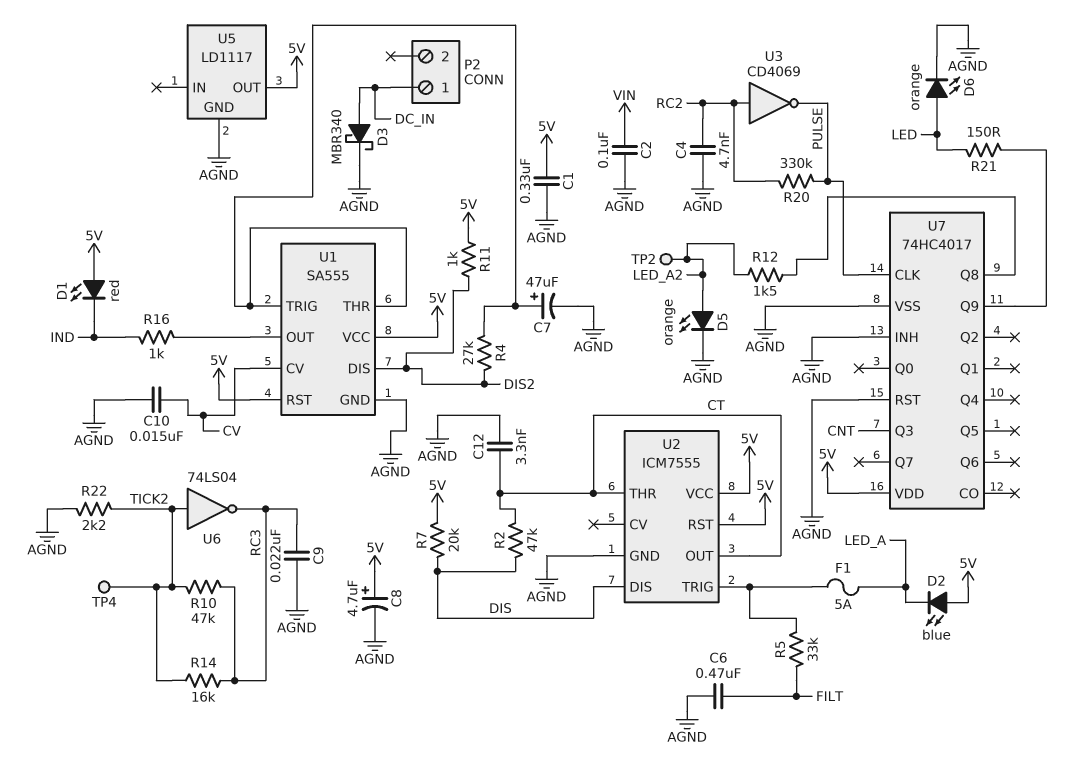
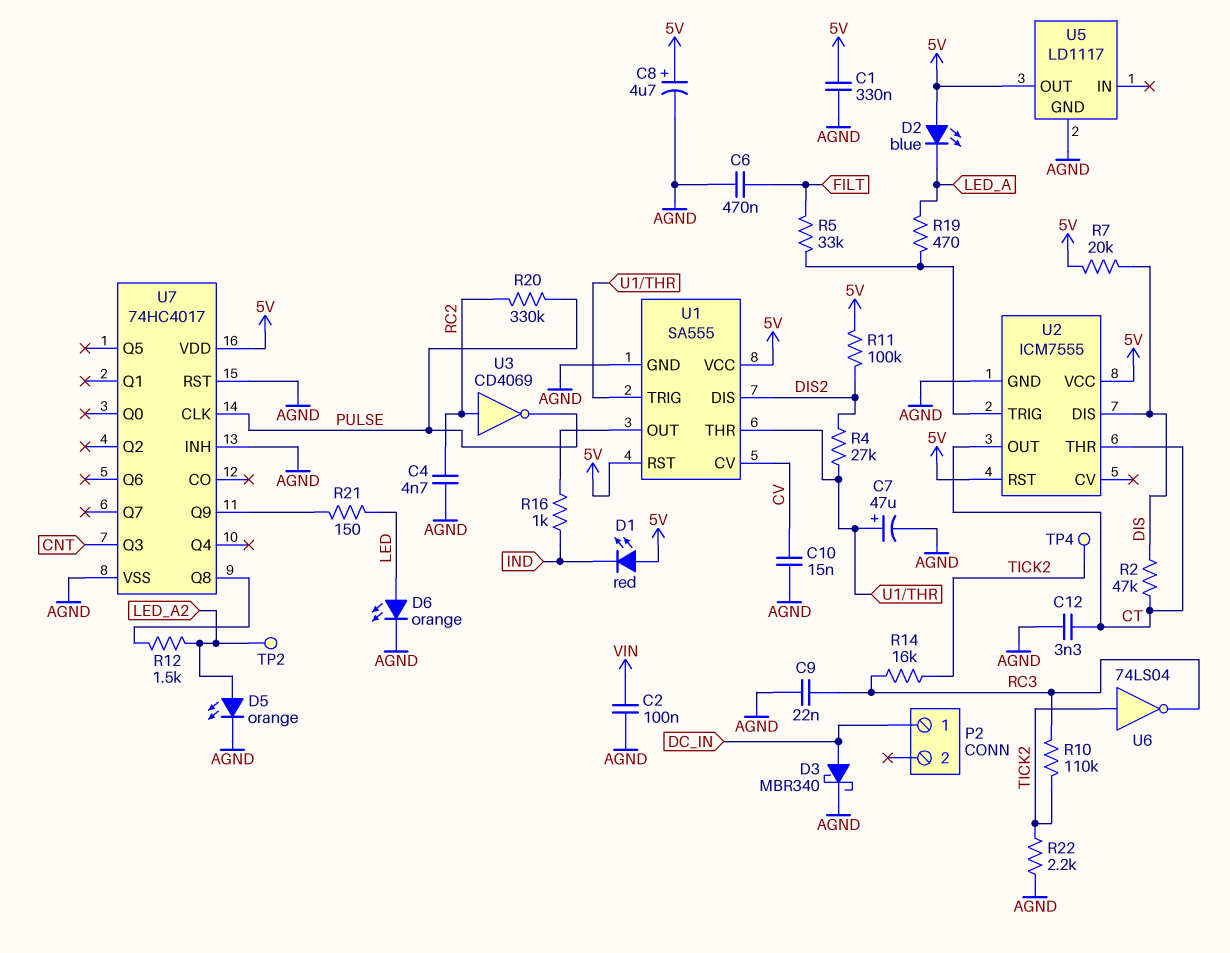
F1: 5A (LED_A, U2/TRIG) -> none
R10: 47k (RC3, TICK2) -> 110k (RC3, TICK2)
R11: 1k (5V, DIS2) -> 100k (5V, DIS2)
R19: none -> 470 (LED_A, U2/TRIG)

